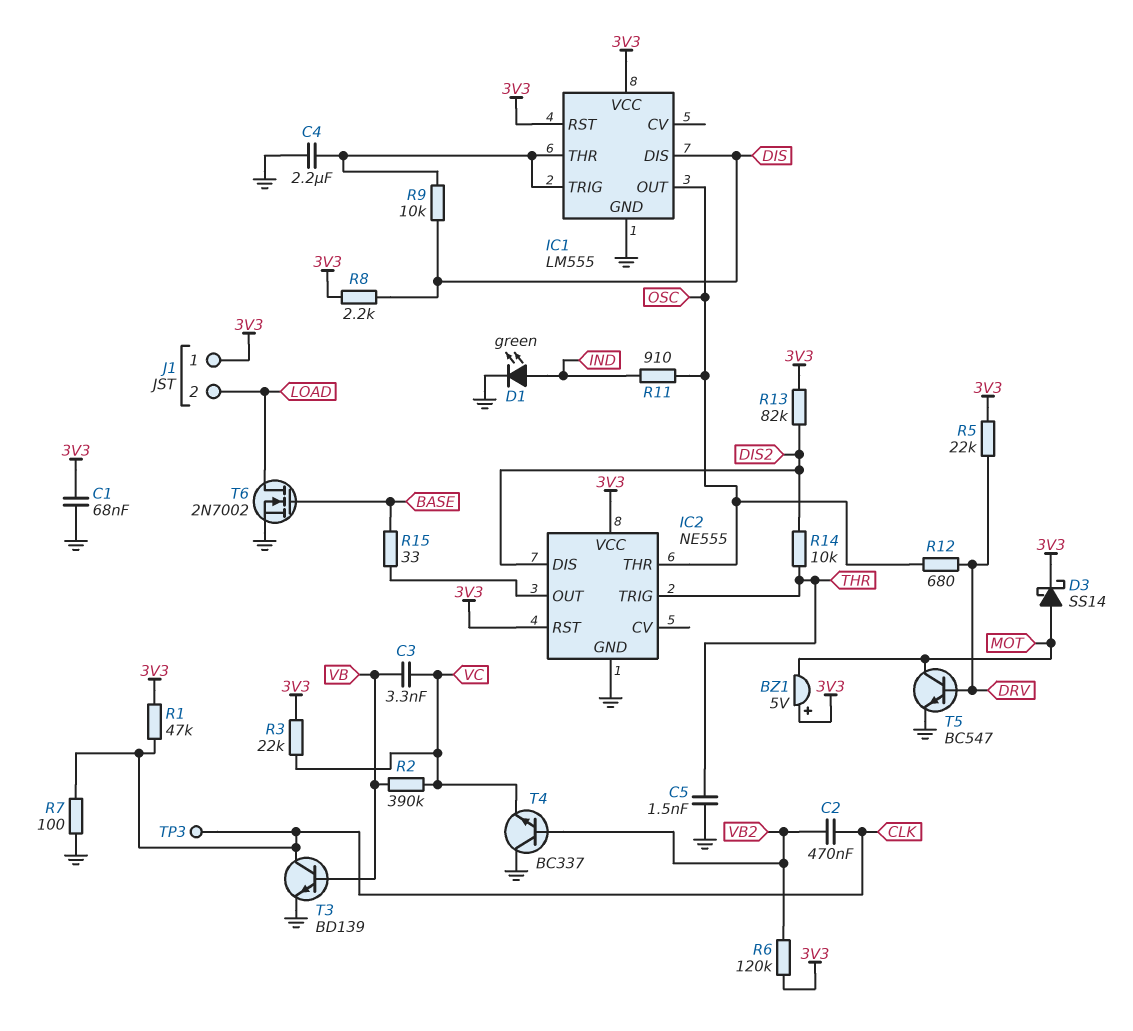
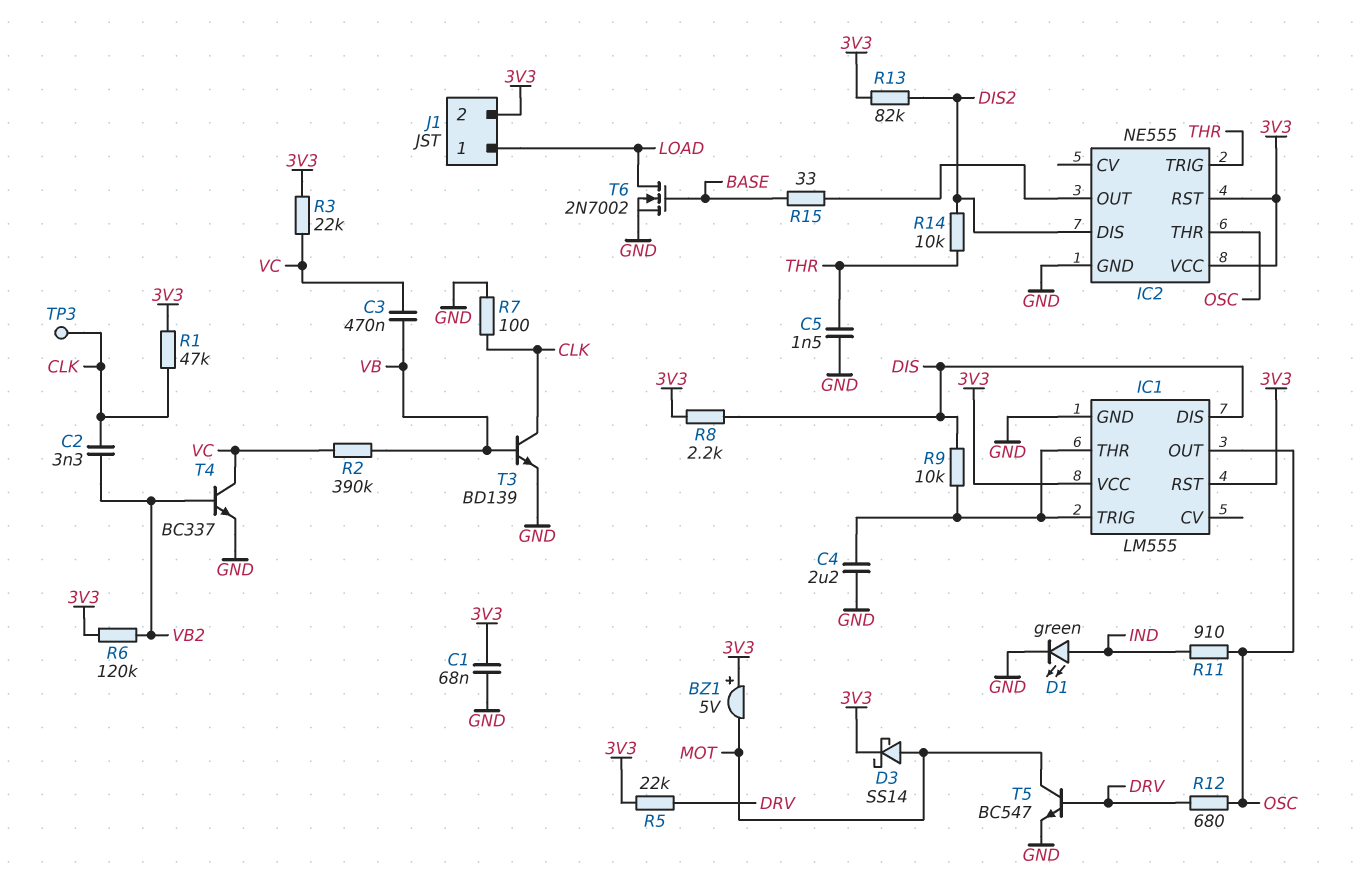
C2: 470nF (CLK, VB2) -> 3.3nF (CLK, VB2)
C3: 3.3nF (VB, VC) -> 470nF (VB, VC)
J1 pin 1: 3V3 -> LOAD
J1 pin 2: LOAD -> 3V3
T4: NPN BC337 (B VB2, C GND, E VC) -> NPN BC337 (B VB2, C VC, E GND)

